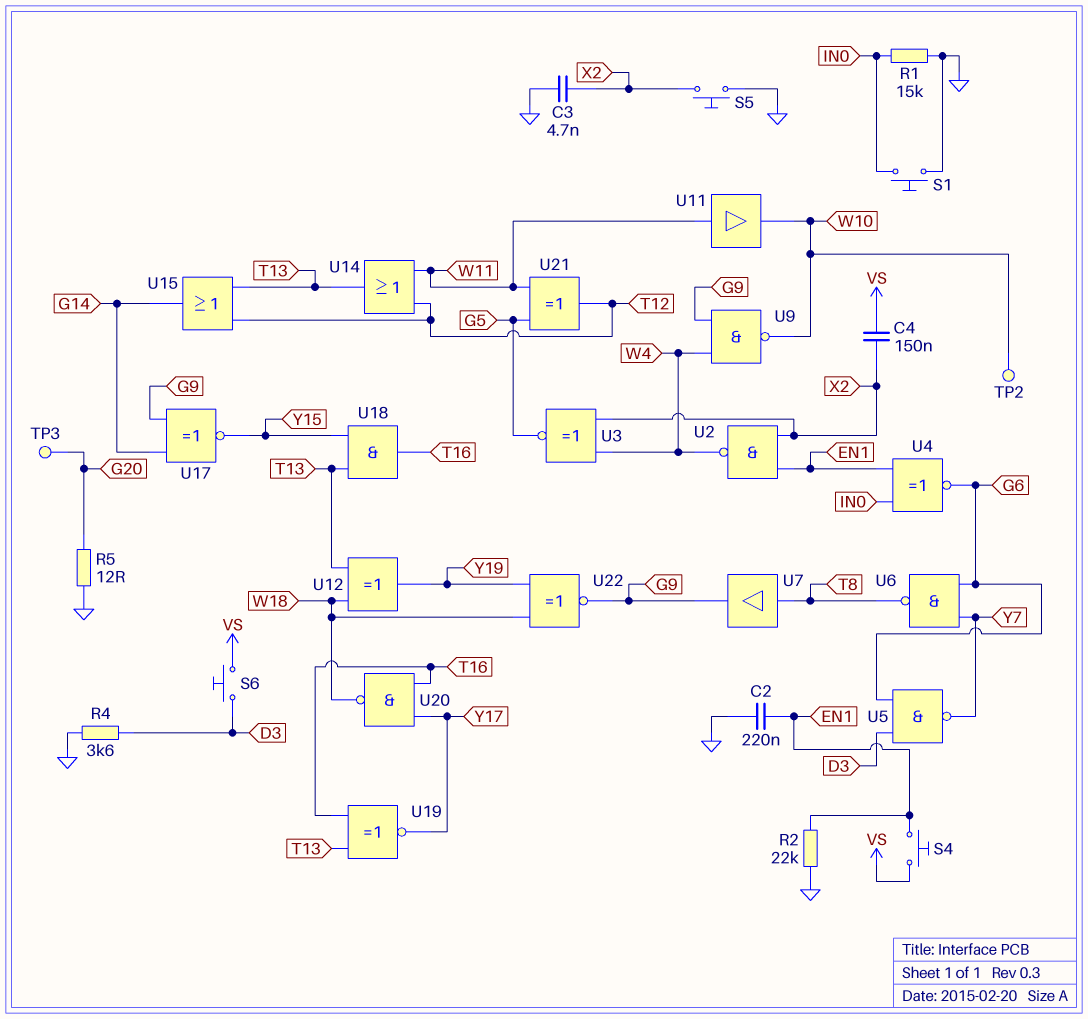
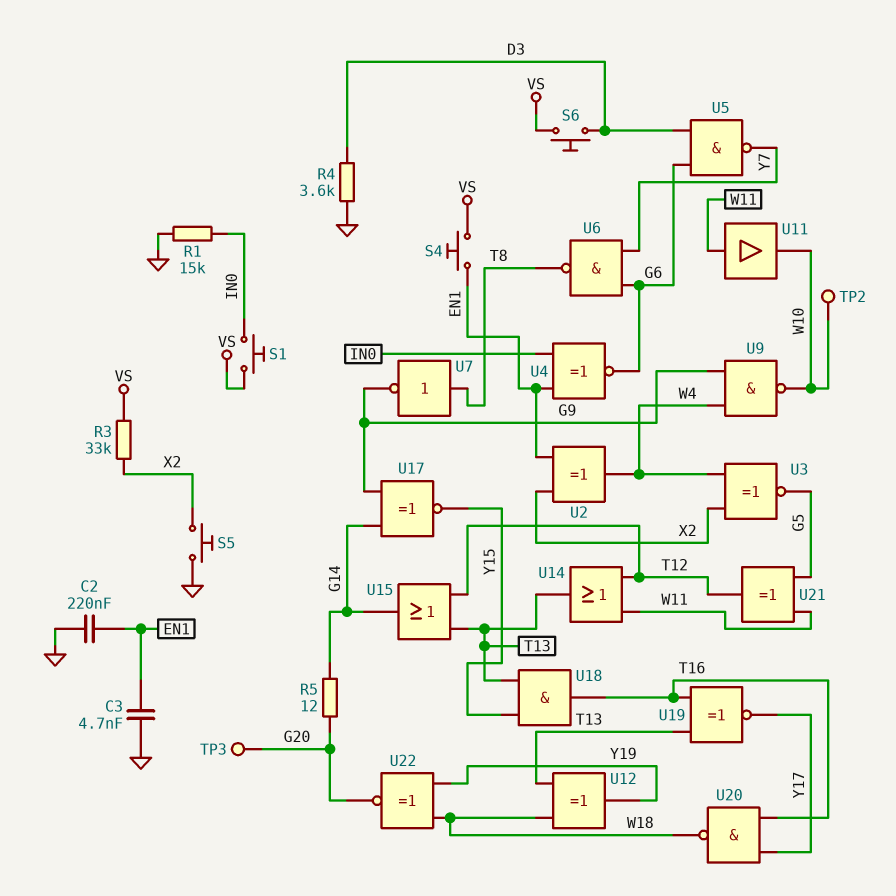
C3: 4.7nF (GND, X2) -> 4.7nF (EN1, GND)
C4: 150nF (VS, X2) -> none
R2: 22k (EN1, GND) -> none
R3: none -> 33k (VS, X2)
R5: 12 (G20, GND) -> 12 (G14, G20)
S1: button (GND, IN0) -> button (IN0, VS)
U2: NAND (in EN1, in X2, out W4) -> XOR (in EN1, in X2, out W4)
U7: buffer (in T8, out G9) -> NOT (in T8, out G9)
U22: XNOR (in W18, in Y19, out G9) -> XNOR (in W18, in Y19, out G20)

